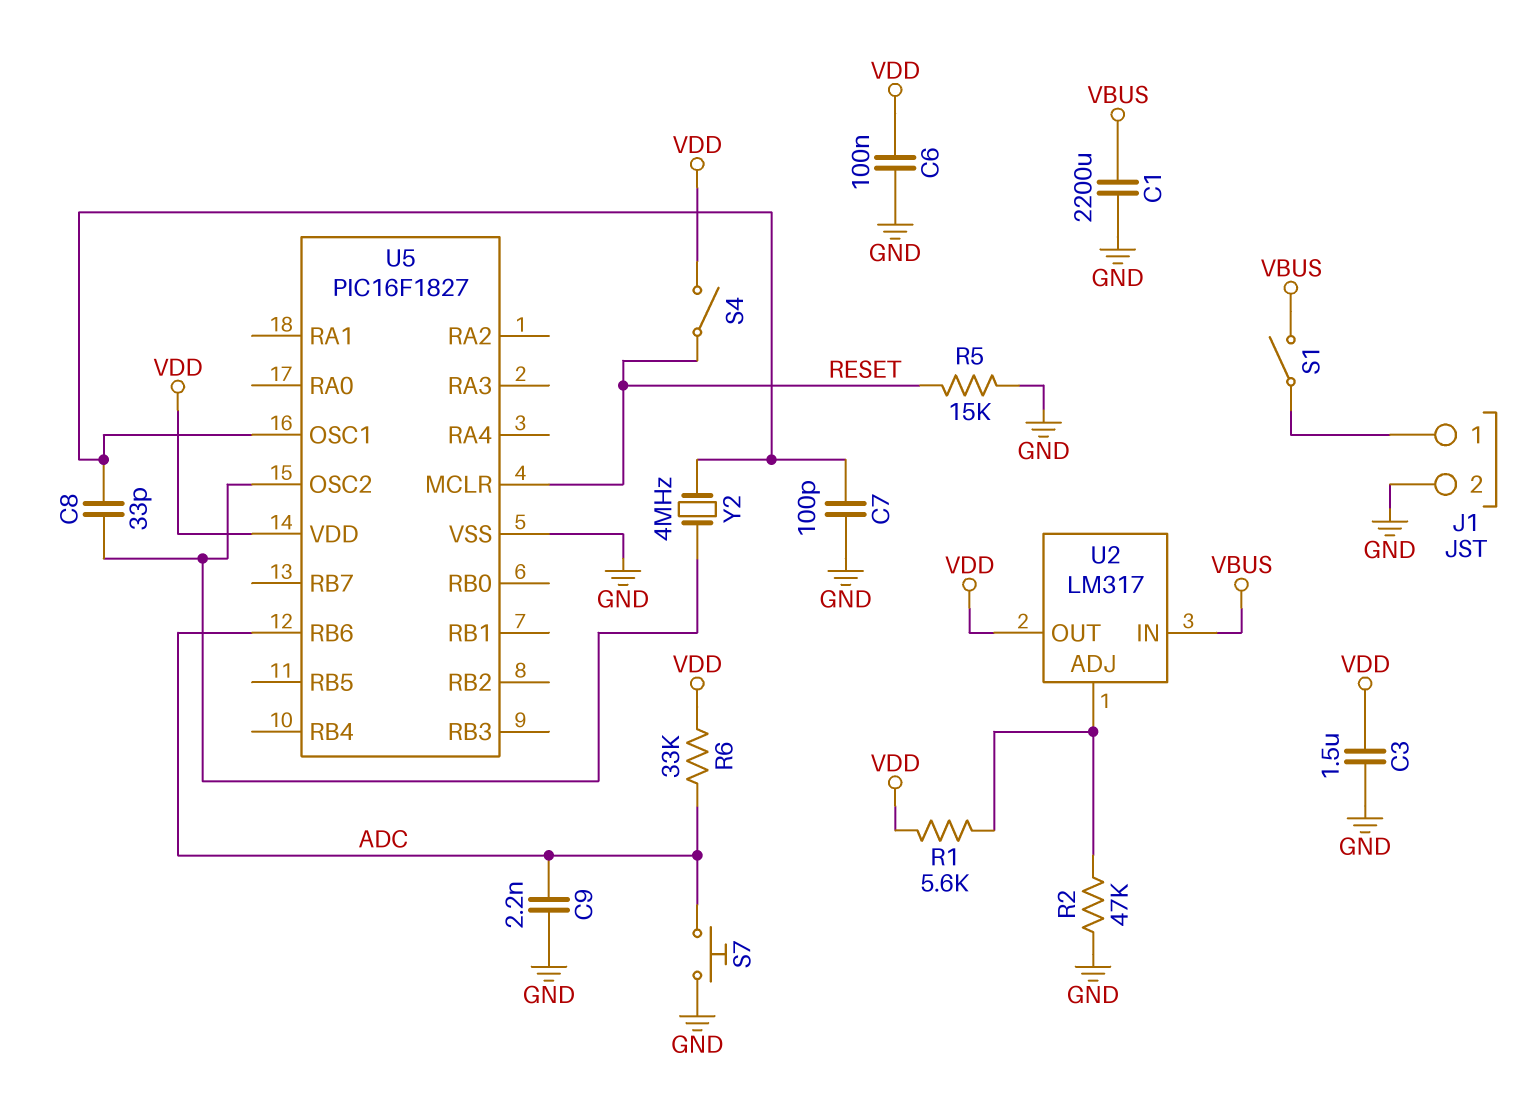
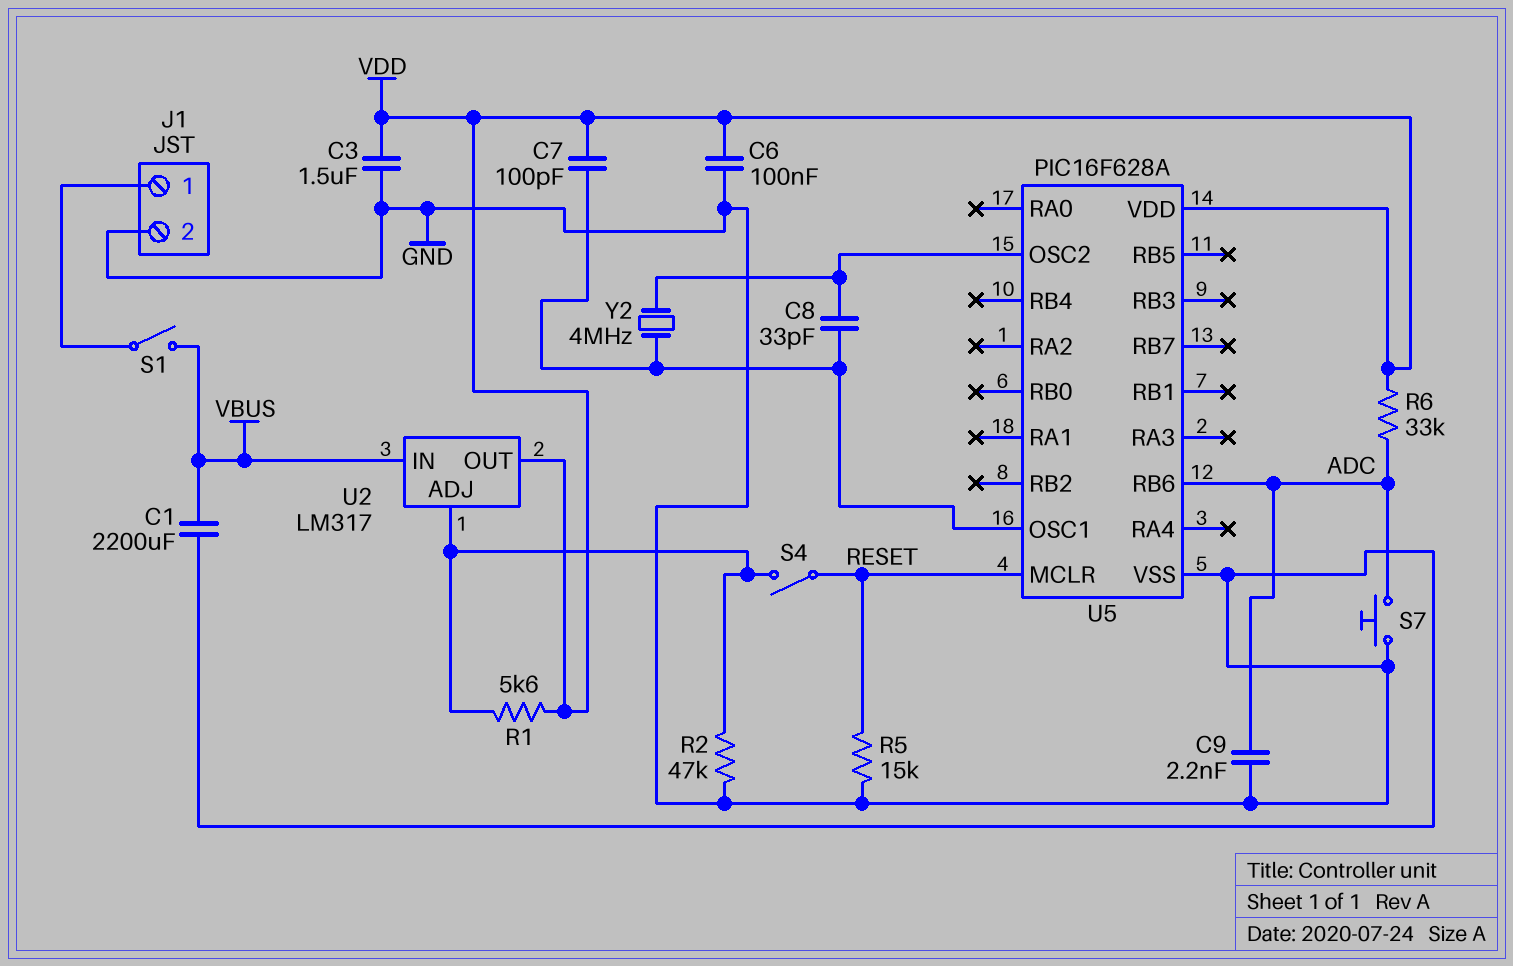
C7: 100pF (GND, U5/OSC1) -> 100pF (U5/OSC1, VDD)
S4: switch (RESET, VDD) -> switch (RESET, U2/ADJ)
U5: PIC16F1827 -> PIC16F628A

